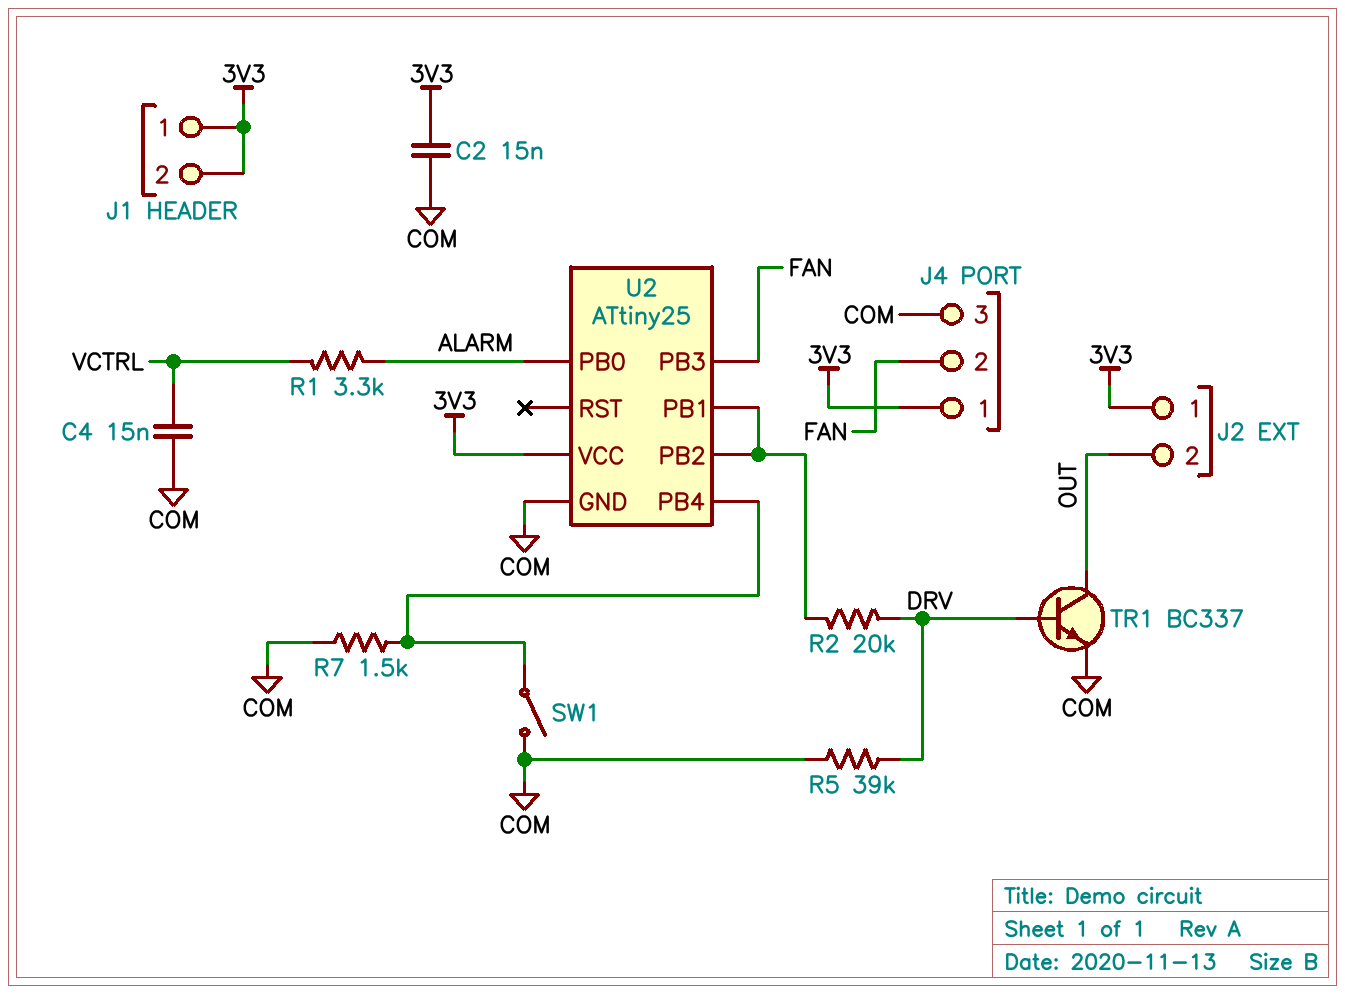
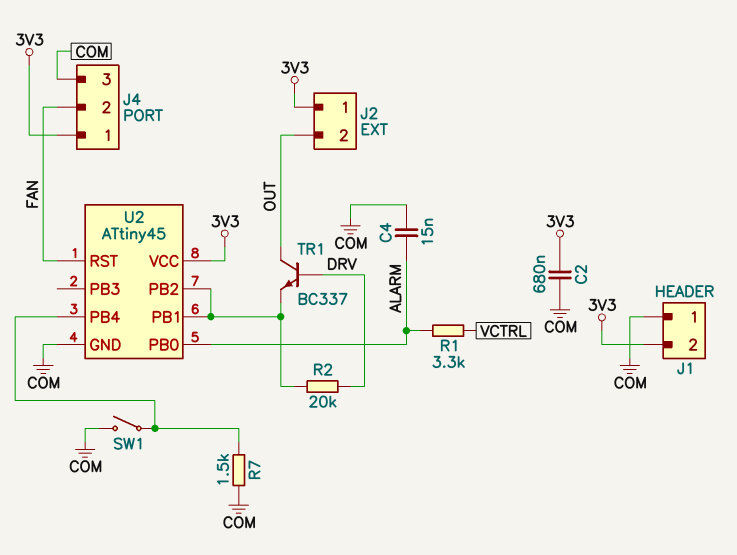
C2: 15nF (3V3, COM) -> 680nF (3V3, COM)
C4: 15nF (COM, VCTRL) -> 15nF (ALARM, COM)
J1 pin 1: 3V3 -> COM
R5: 39k (COM, DRV) -> none
TR1: NPN BC337 (B DRV, C OUT, E COM) -> NPN BC337 (B DRV, C OUT, E U2/PB1)
U2: ATtiny25 -> ATtiny45
U2 pin PB3: FAN -> none
U2 pin RST: none -> FAN

